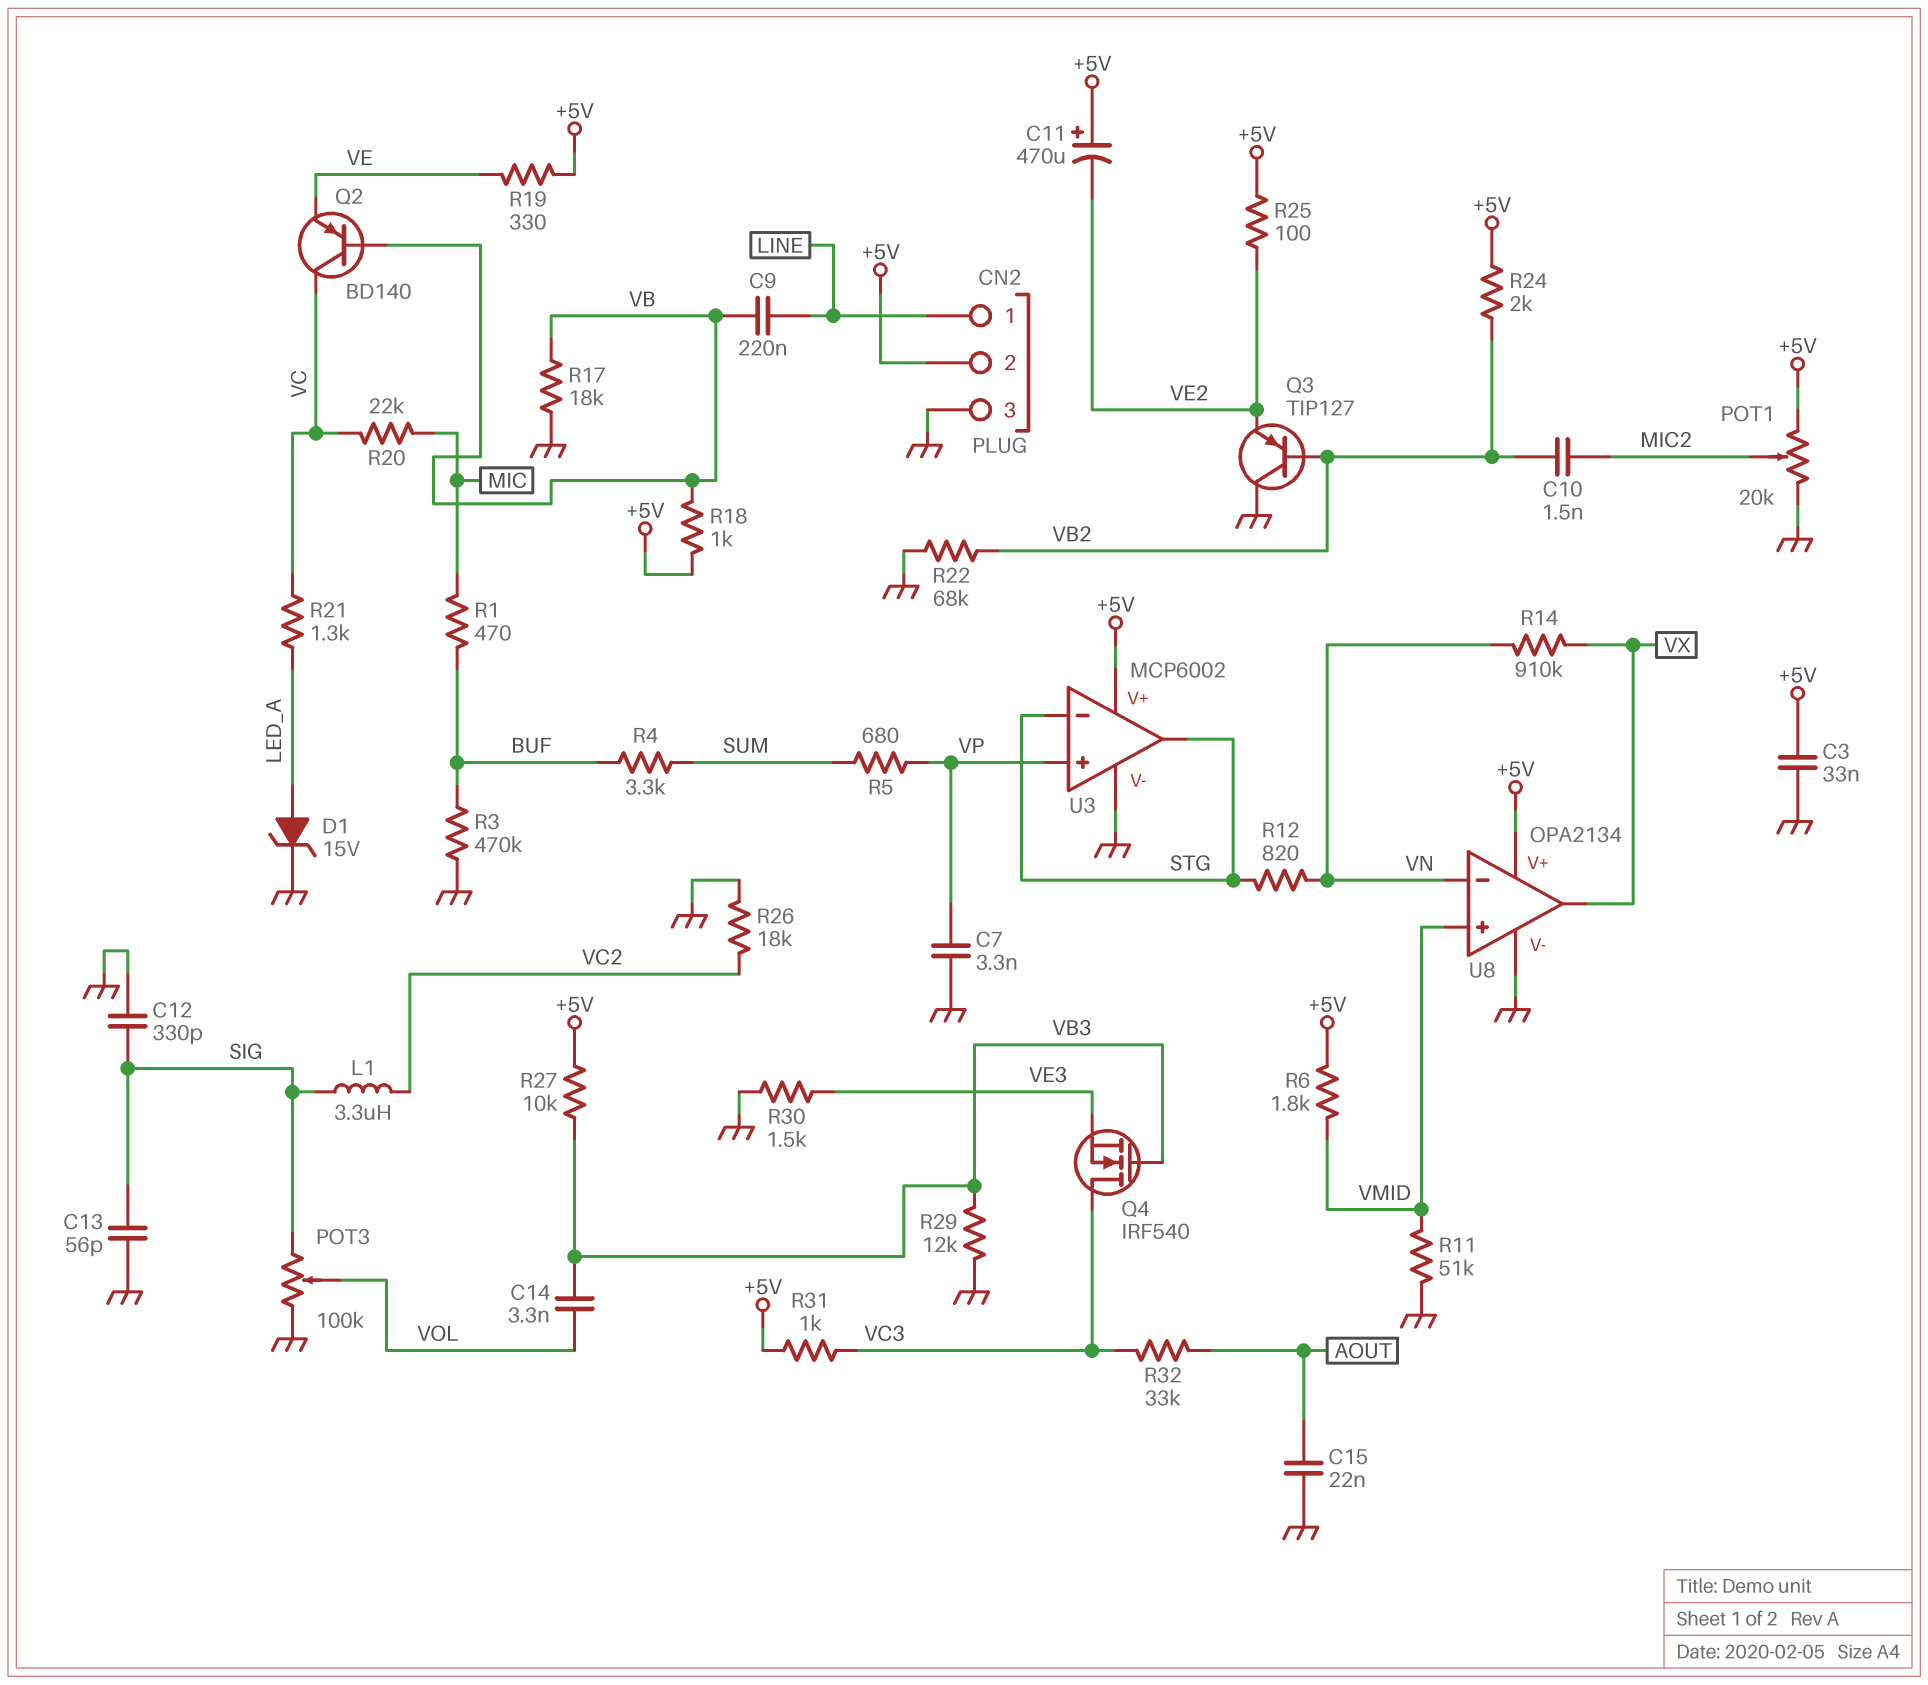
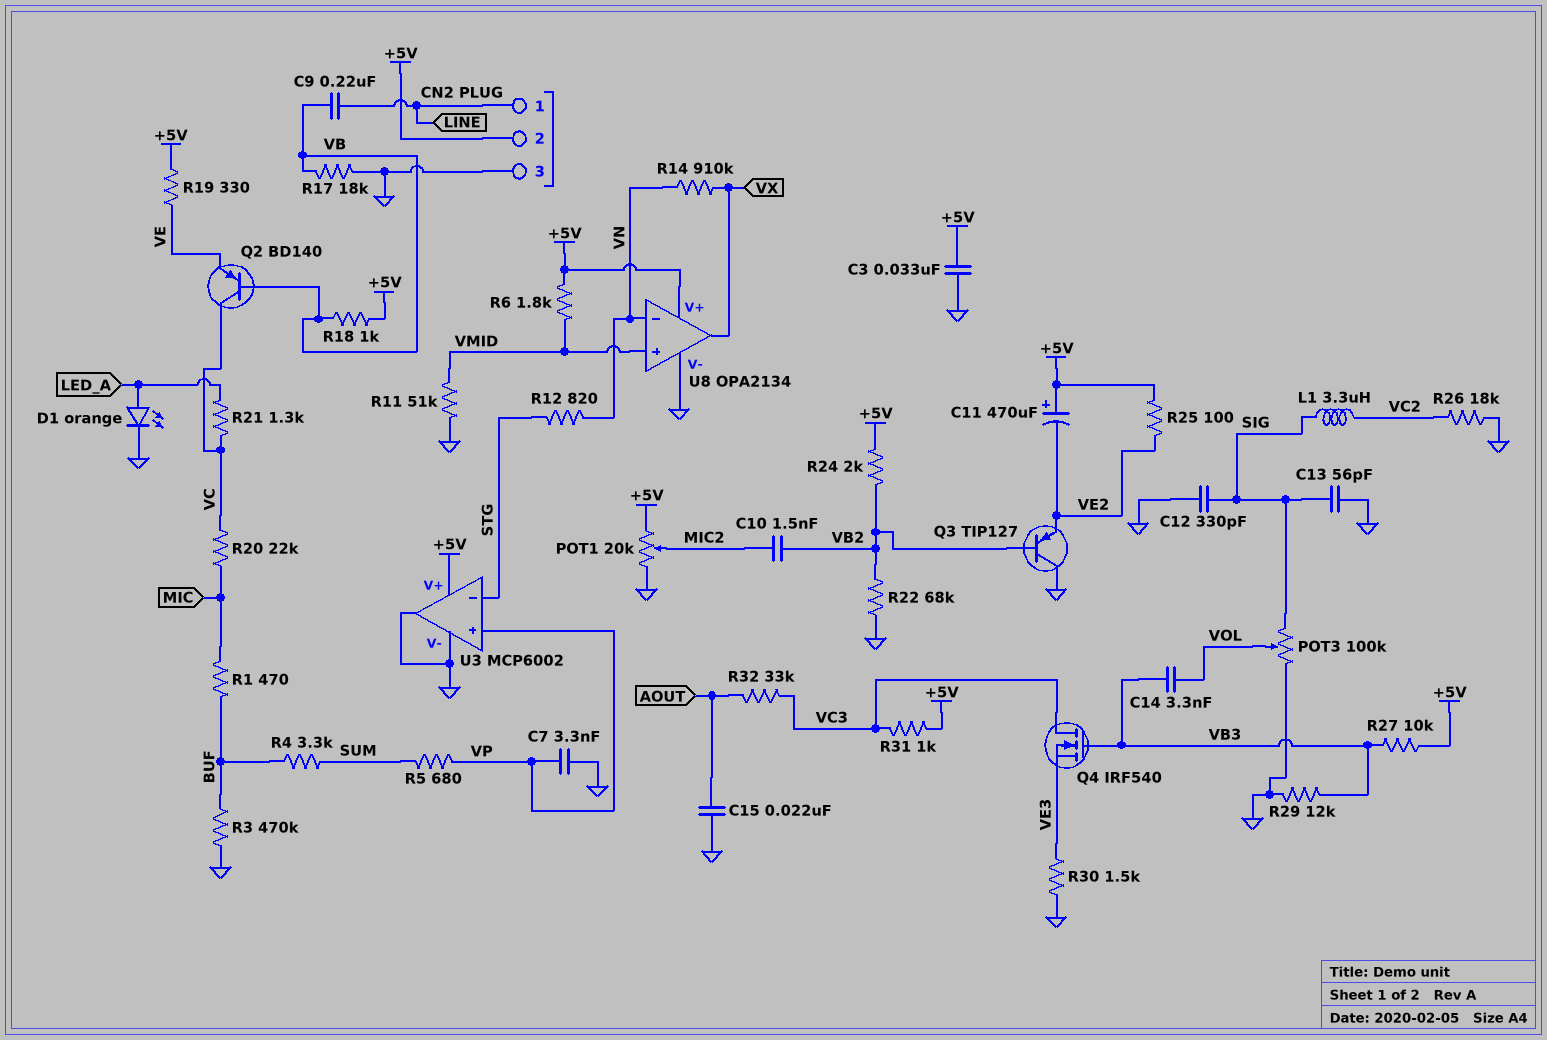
D1: zener 15V (A LED_A, K GND) -> LED orange (A LED_A, K GND)
U3 pin out: STG -> GND

